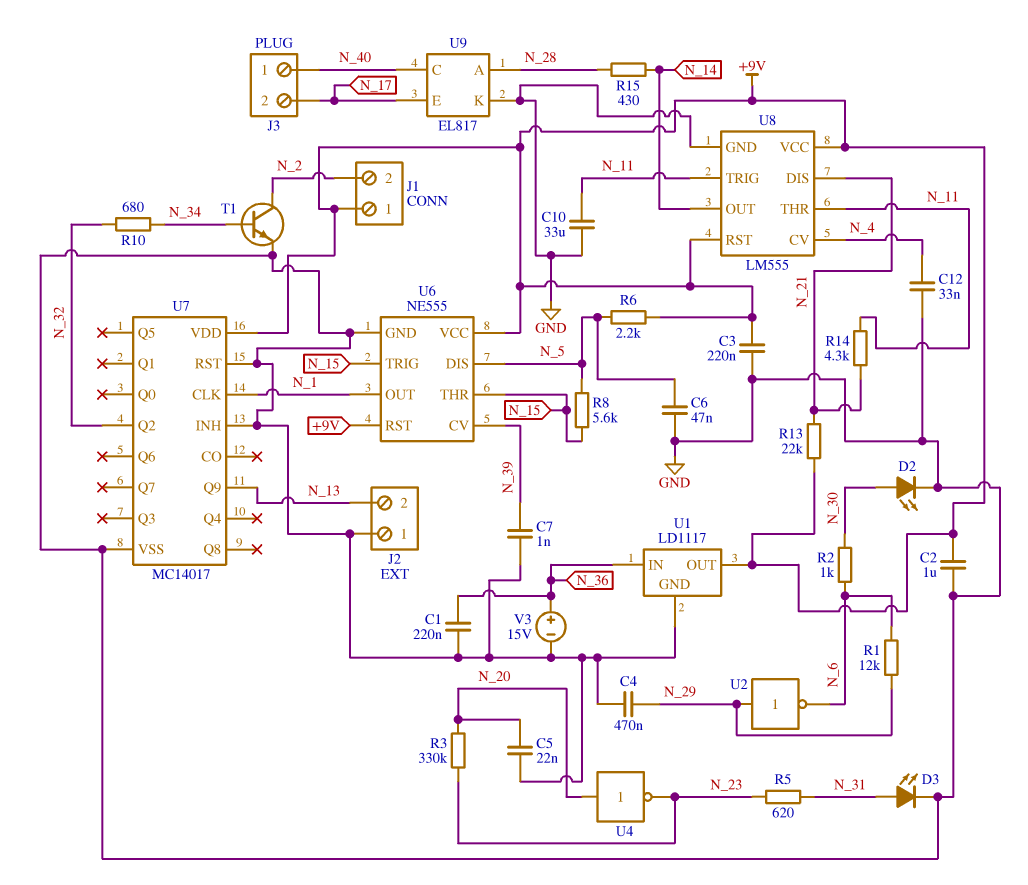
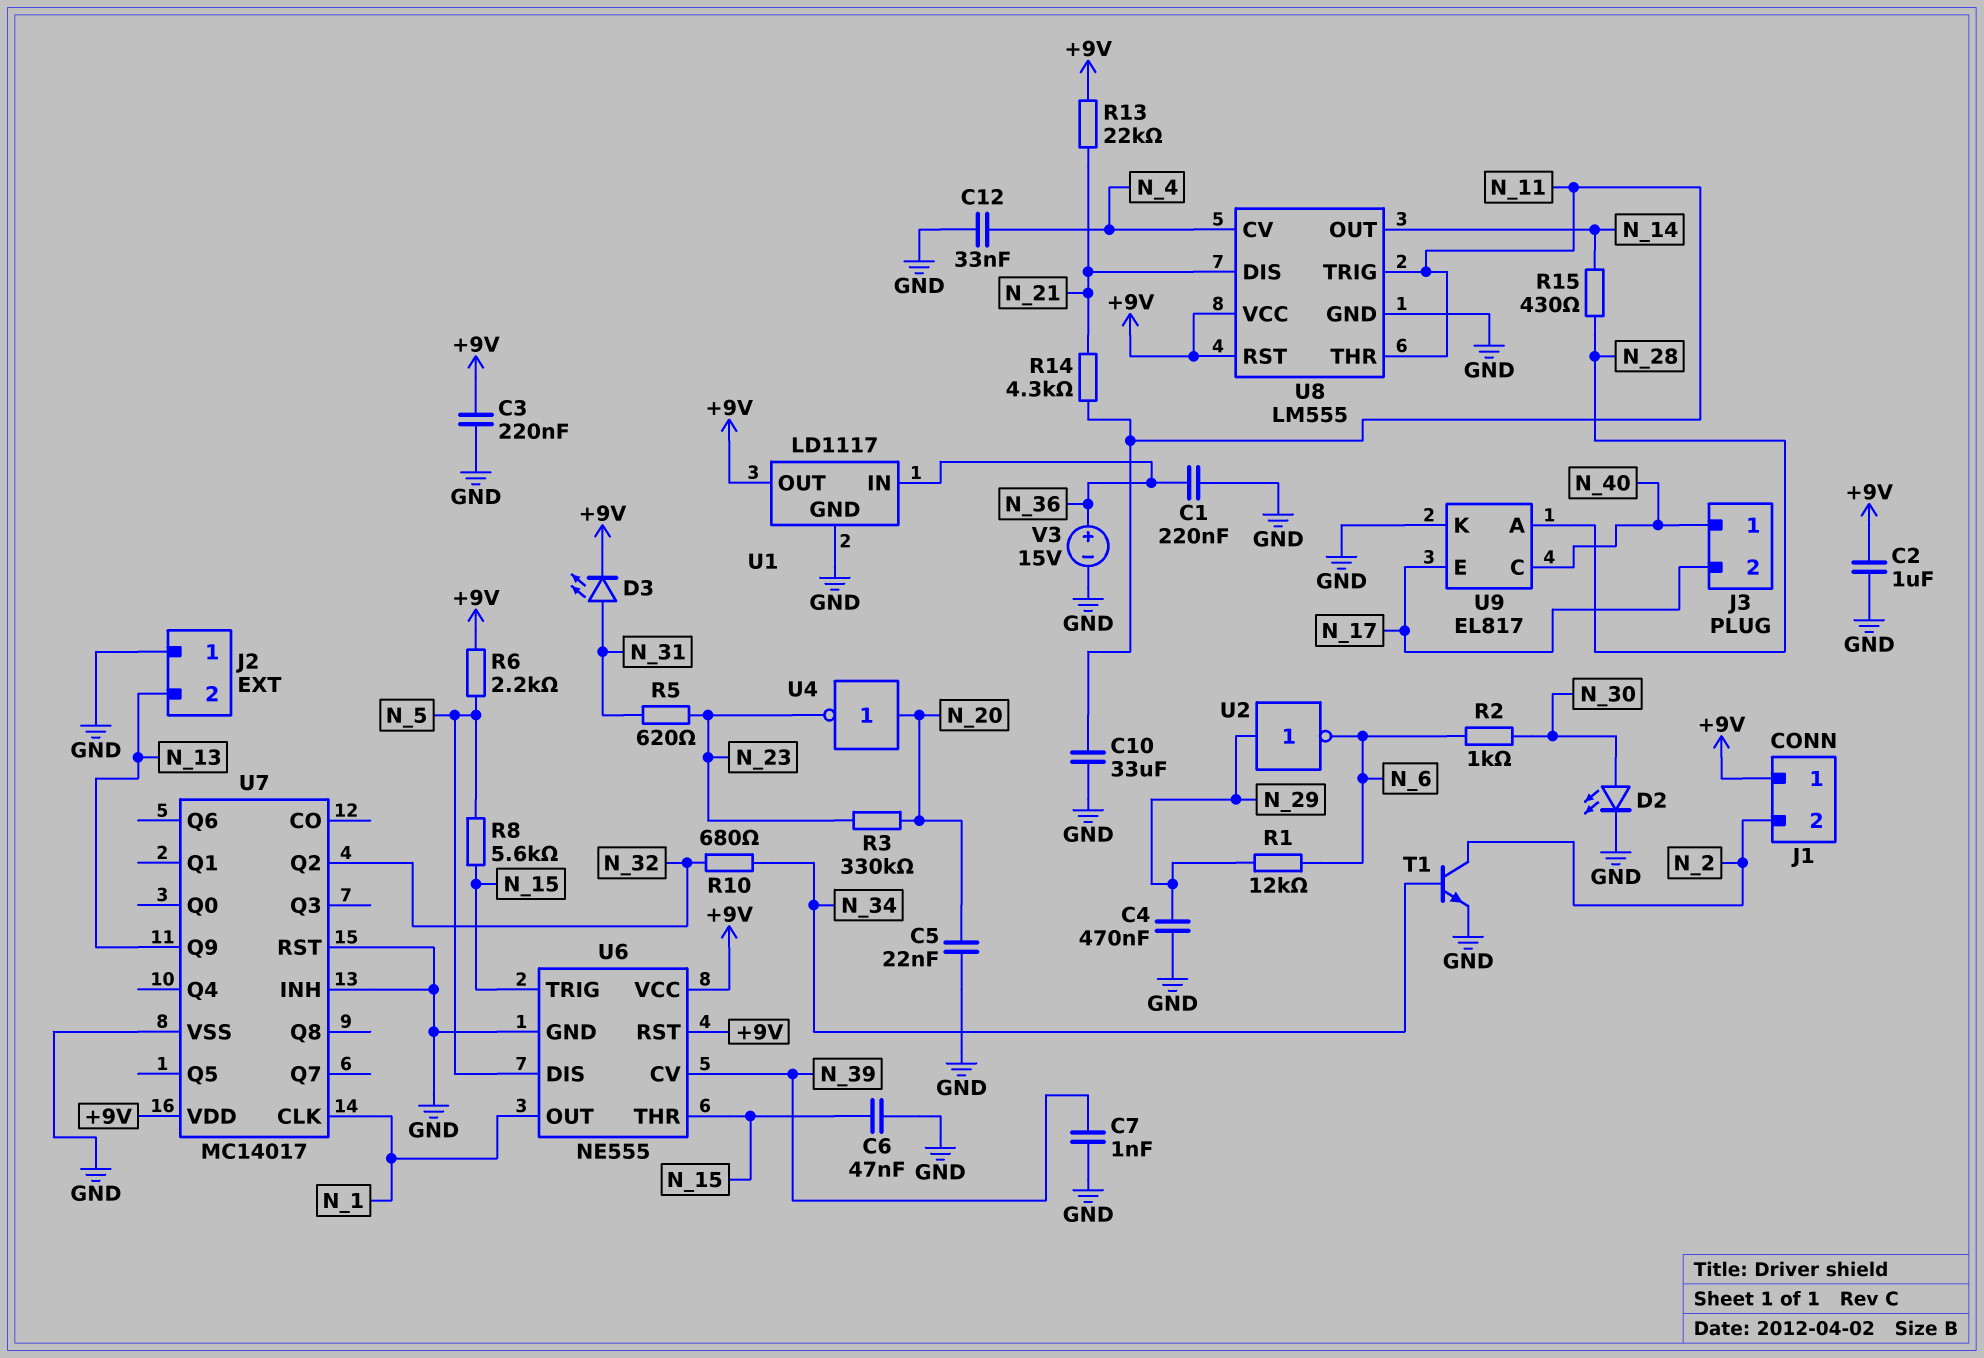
C6: 47nF (GND, N_5) -> 47nF (GND, N_15)
D3: LED (A N_31, K GND) -> LED (A N_31, K +9V)

